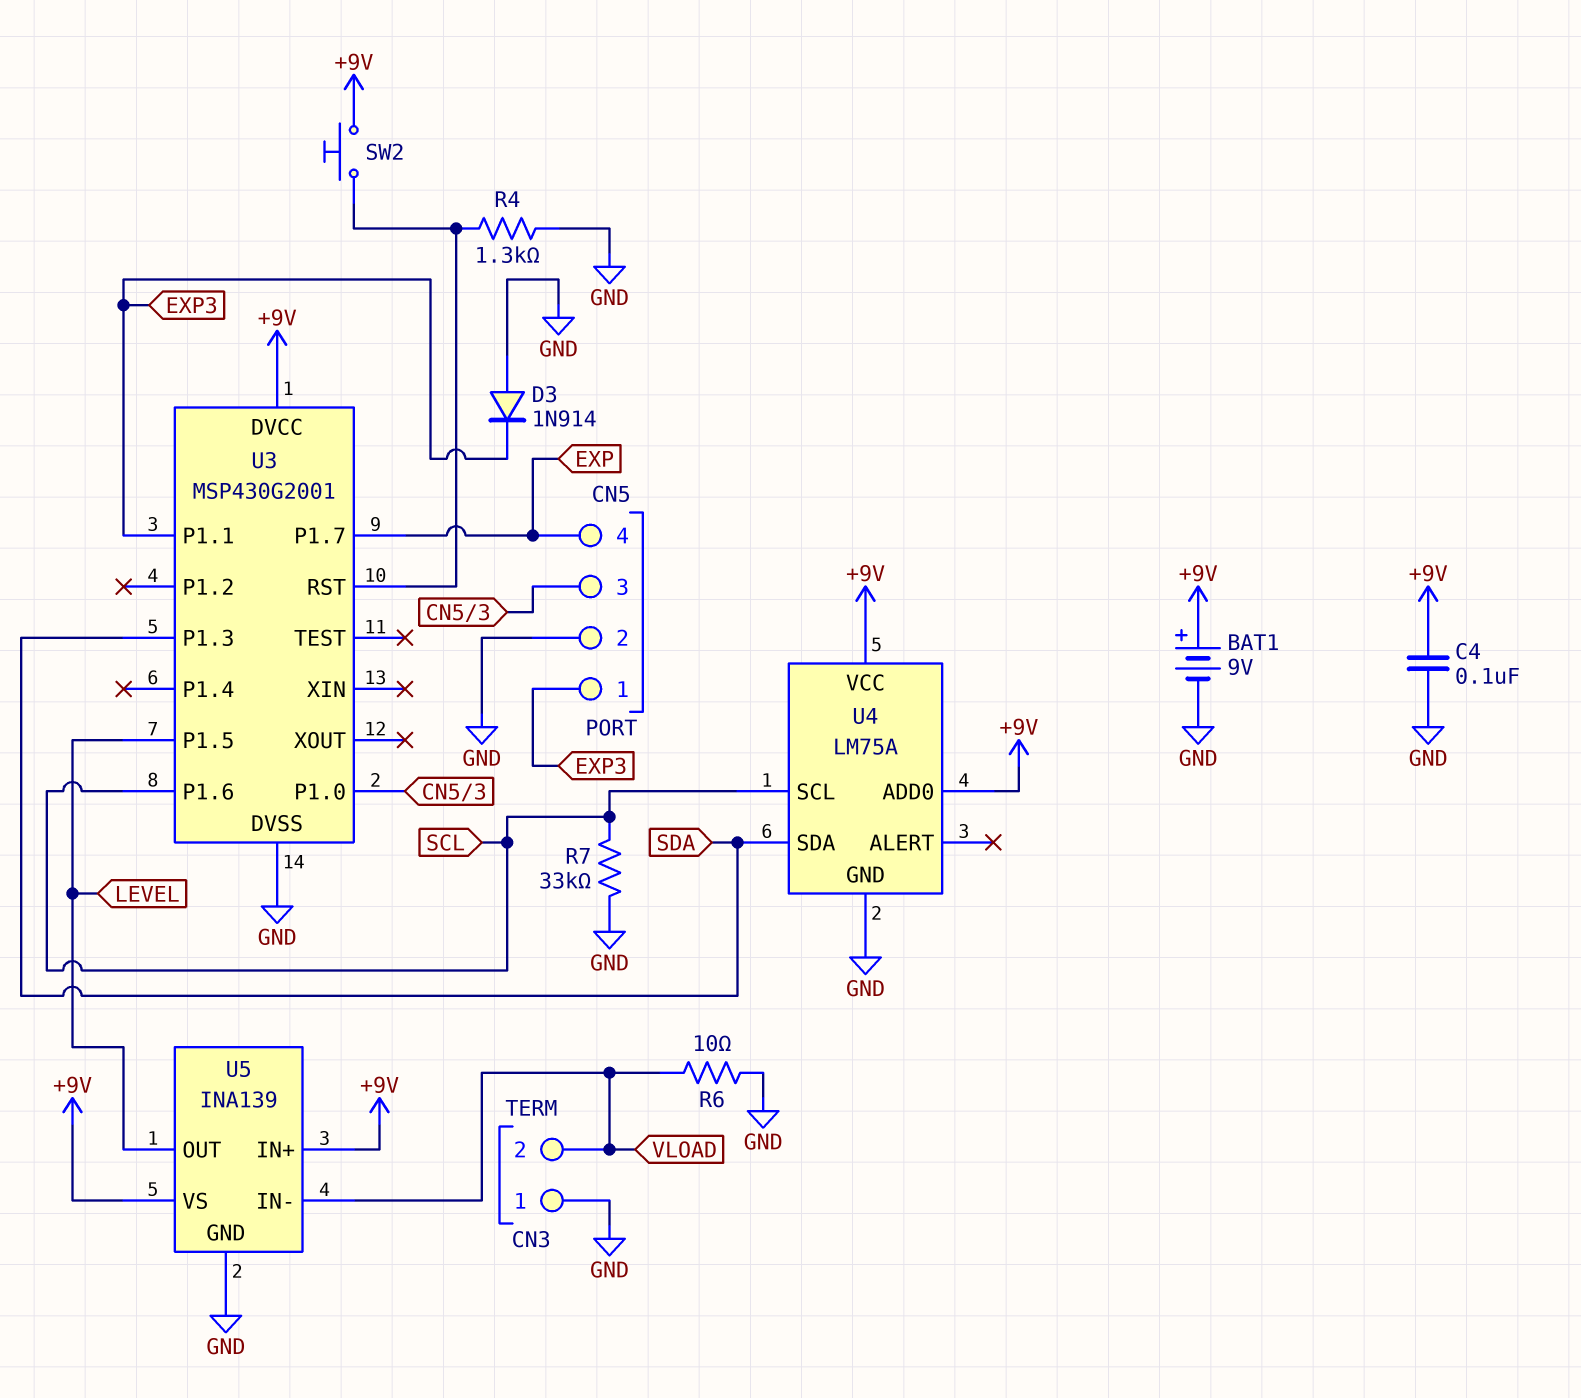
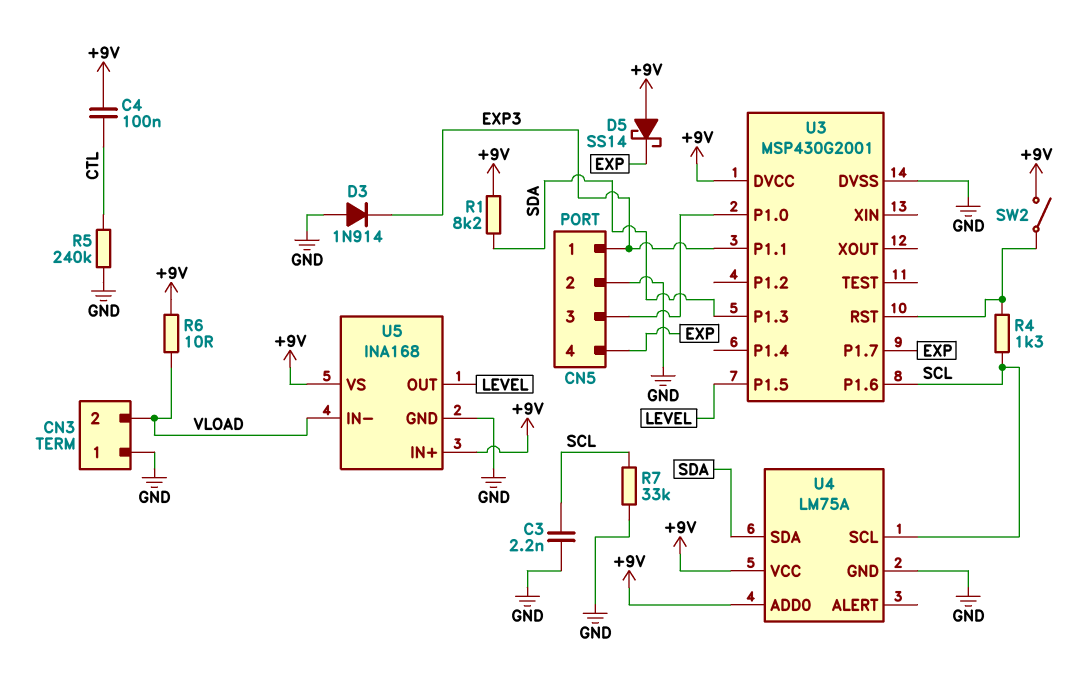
BAT1: 9V (plus +9V, minus GND) -> none
C3: none -> 2.2nF (GND, SCL)
C4: 100nF (+9V, GND) -> 100nF (+9V, CTL)
D5: none -> schottky SS14 (A +9V, K EXP)
R1: none -> 8.2k (+9V, SDA)
R4: 1.3k (GND, U3/RST) -> 1.3k (SCL, U3/RST)
R5: none -> 240k (CTL, GND)
R6: 10 (GND, VLOAD) -> 10 (+9V, VLOAD)
SW2: button (+9V, U3/RST) -> switch (+9V, U3/RST)
U5: INA139 -> INA168

